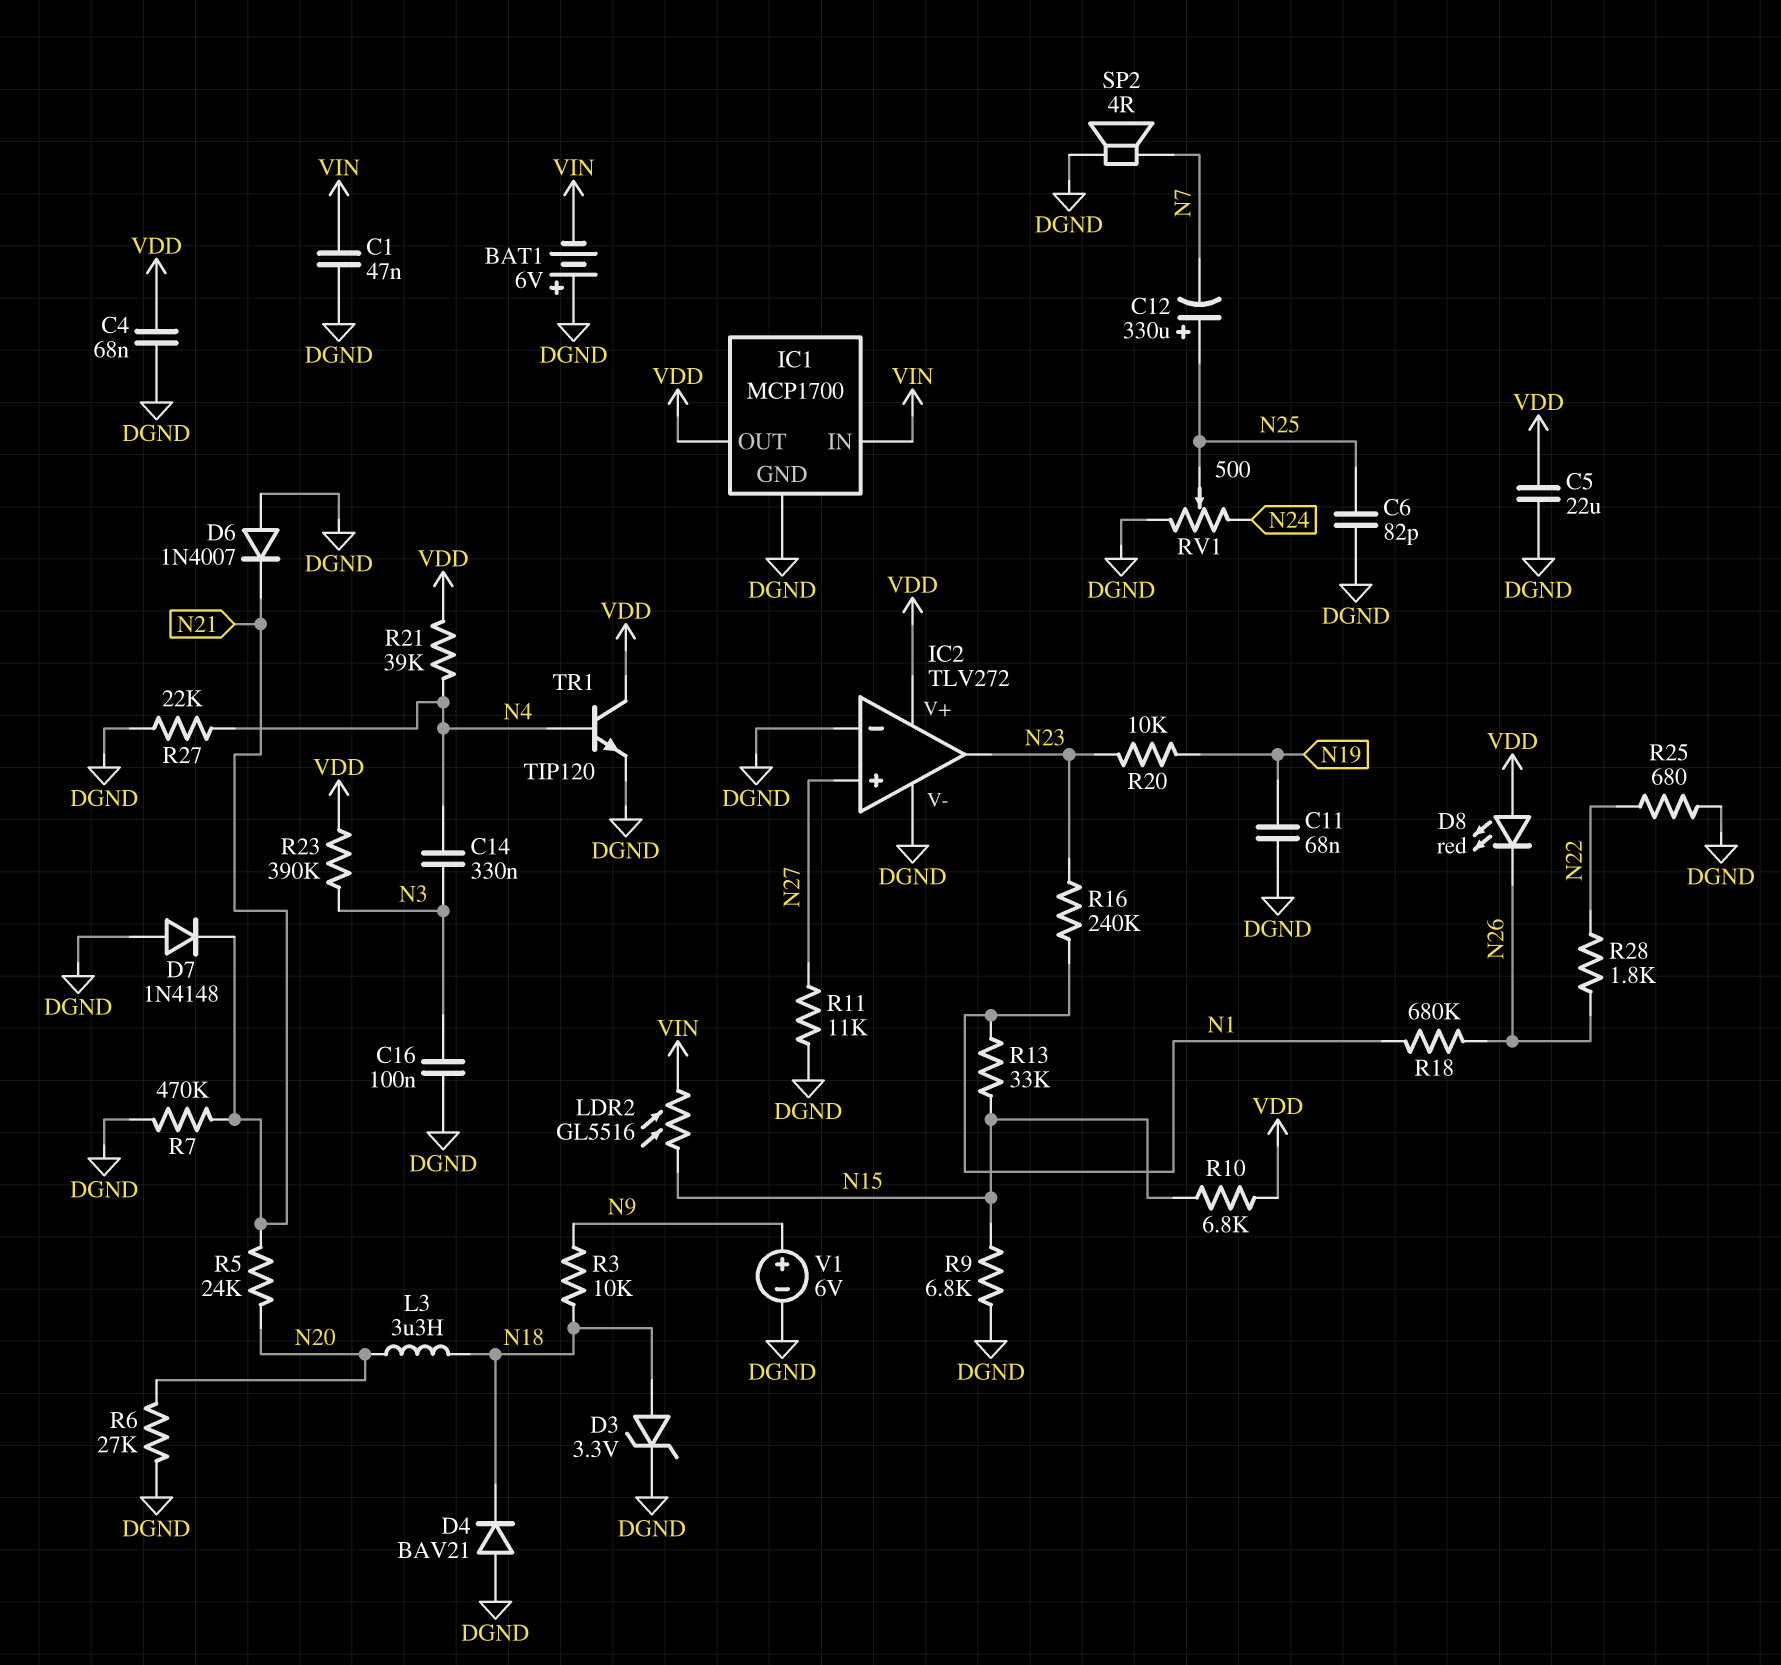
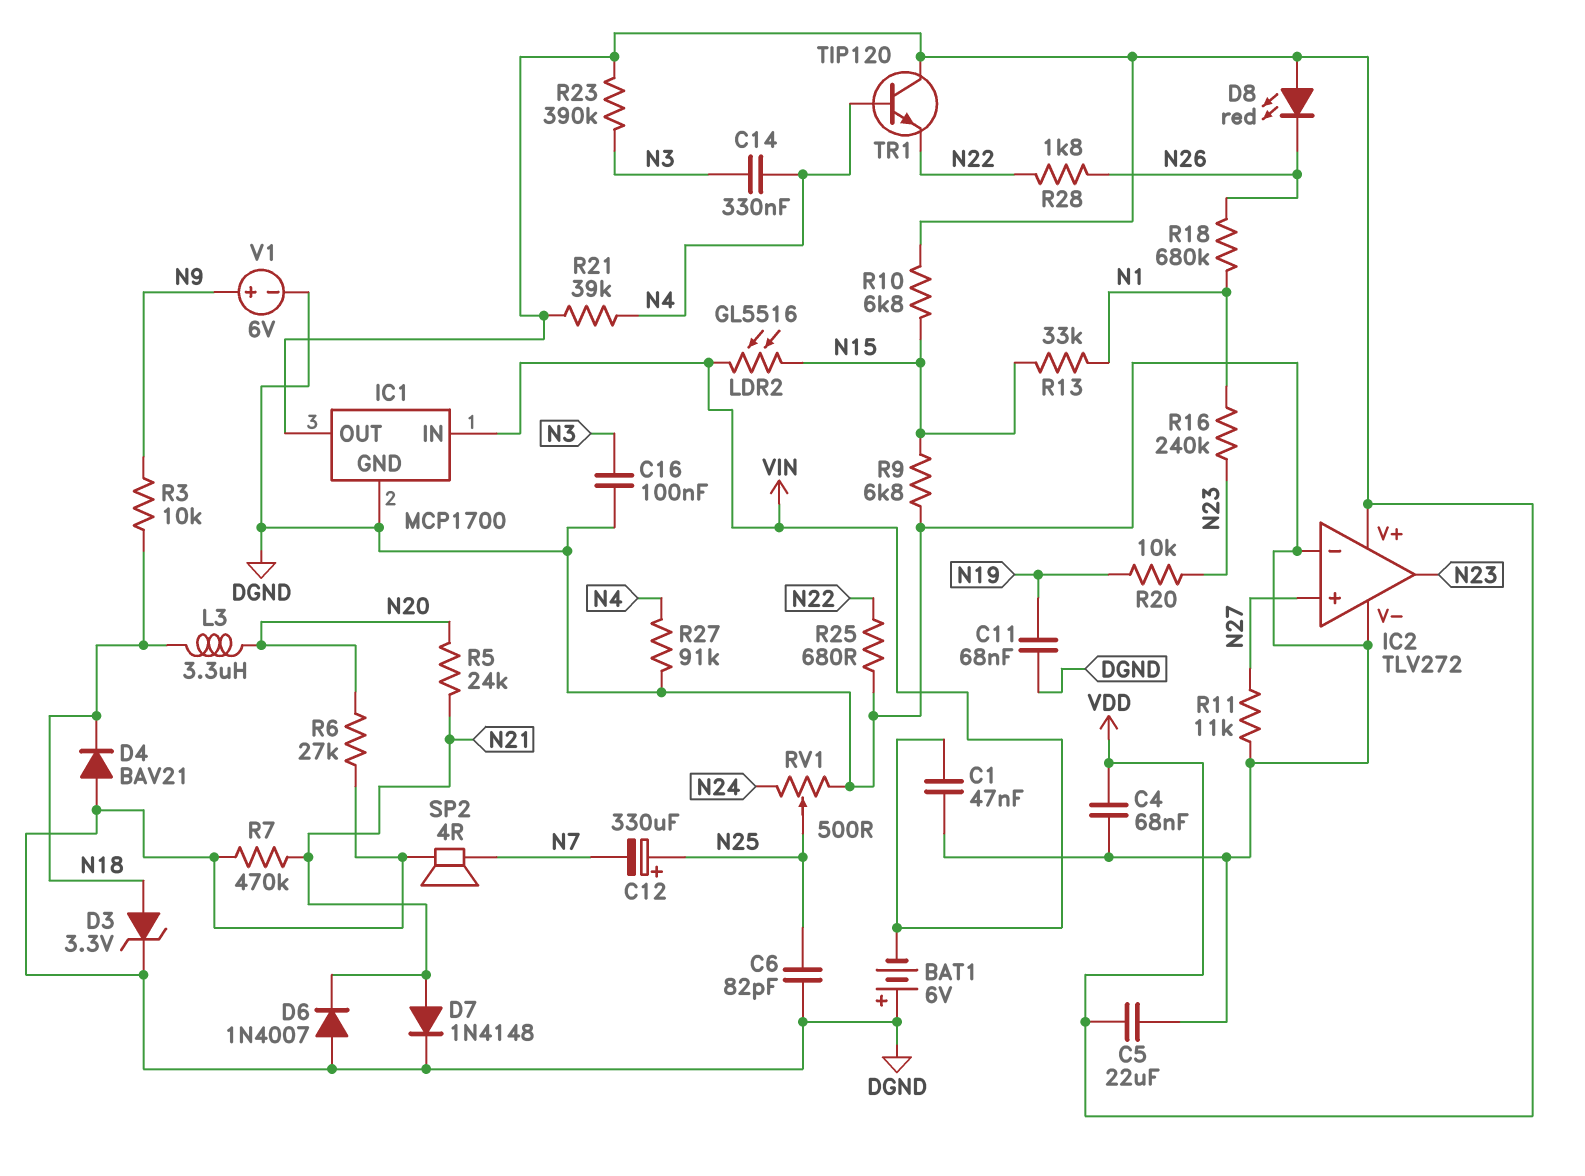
D7: diode 1N4148 (A DGND, K N21) -> diode 1N4148 (A N21, K DGND)
R27: 22k (DGND, N4) -> 91k (DGND, N4)
TR1: NPN TIP120 (B N4, C VDD, E DGND) -> NPN TIP120 (B N4, C VDD, E N22)

